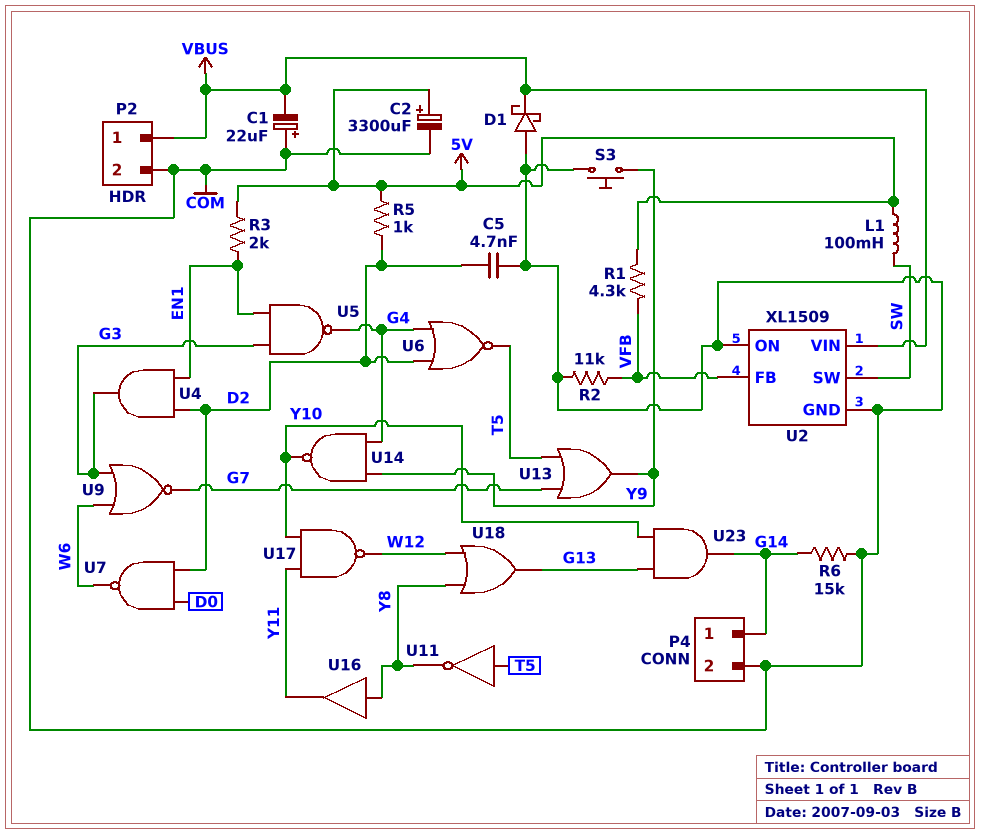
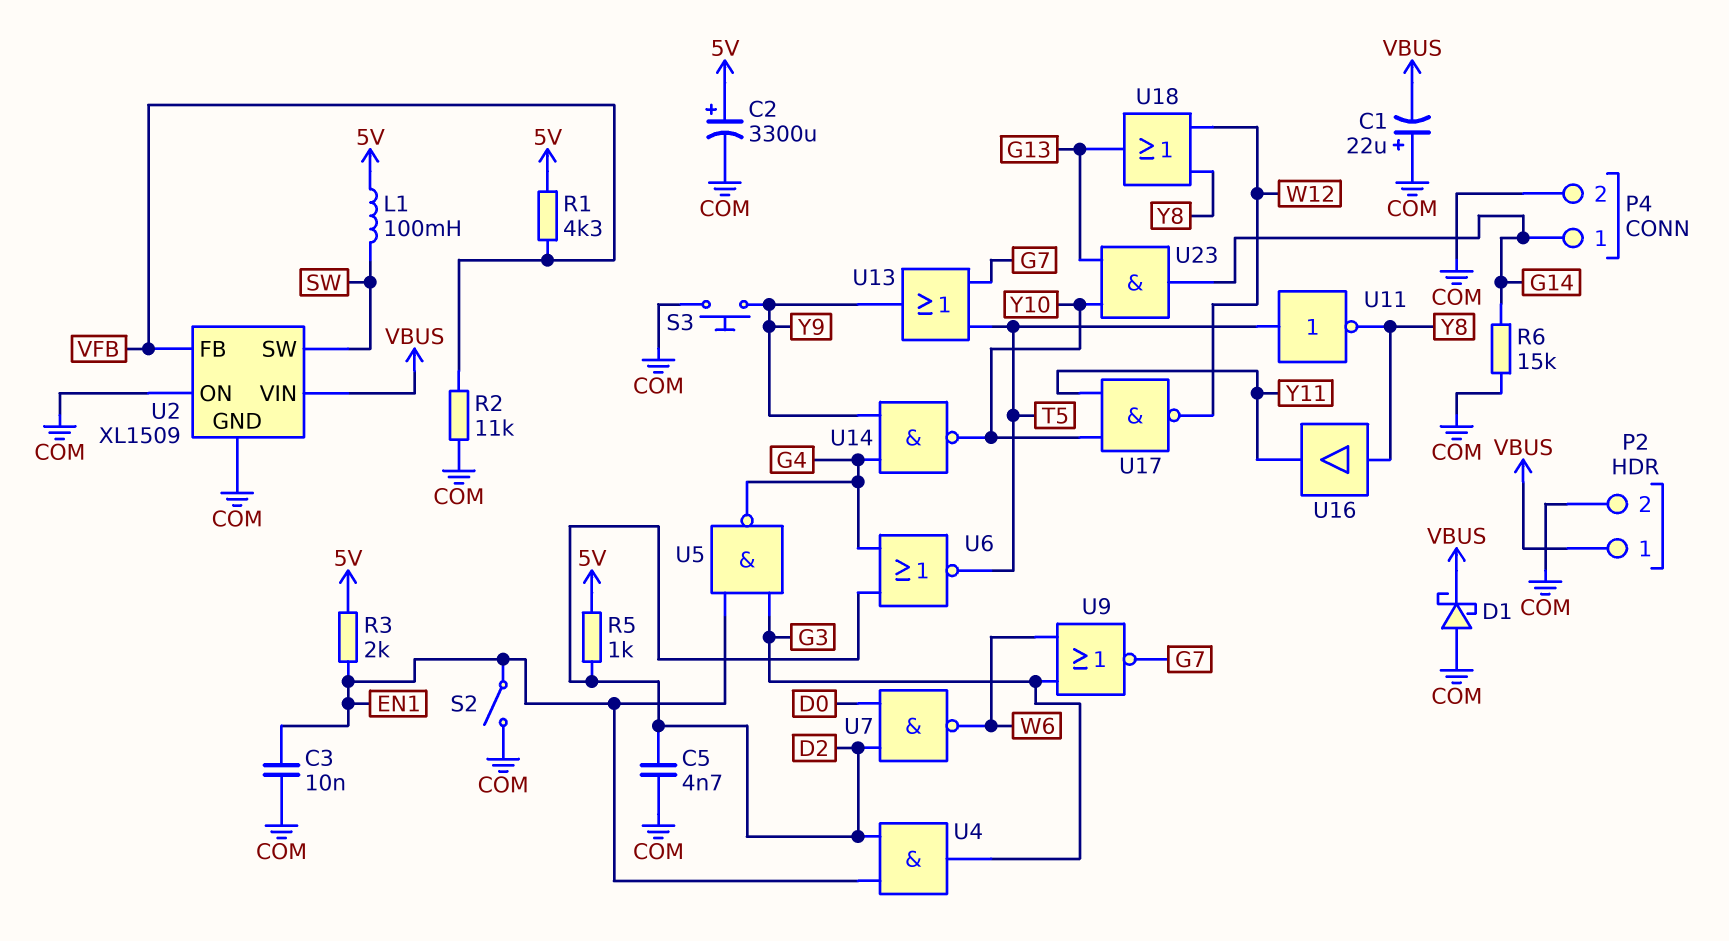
C3: none -> 10nF (COM, EN1)
S2: none -> switch (COM, EN1)

